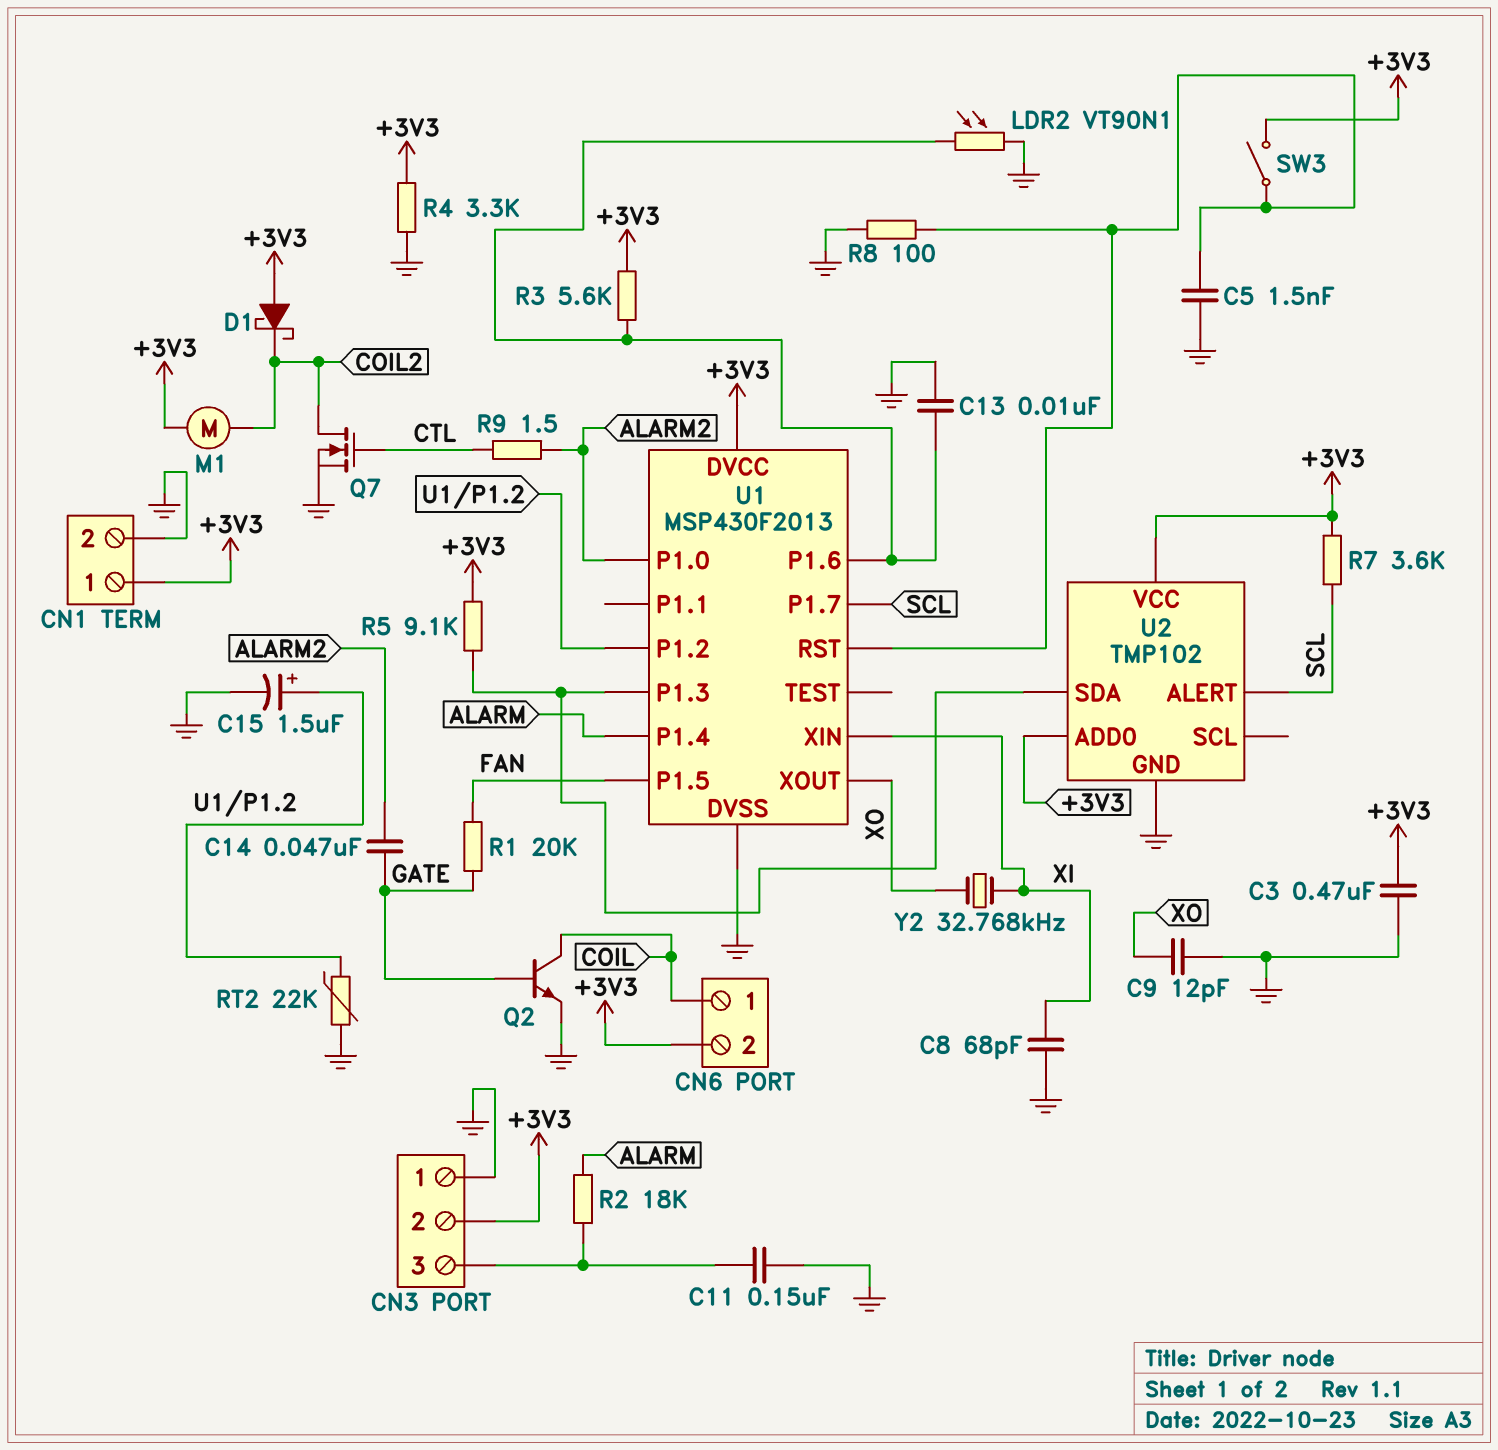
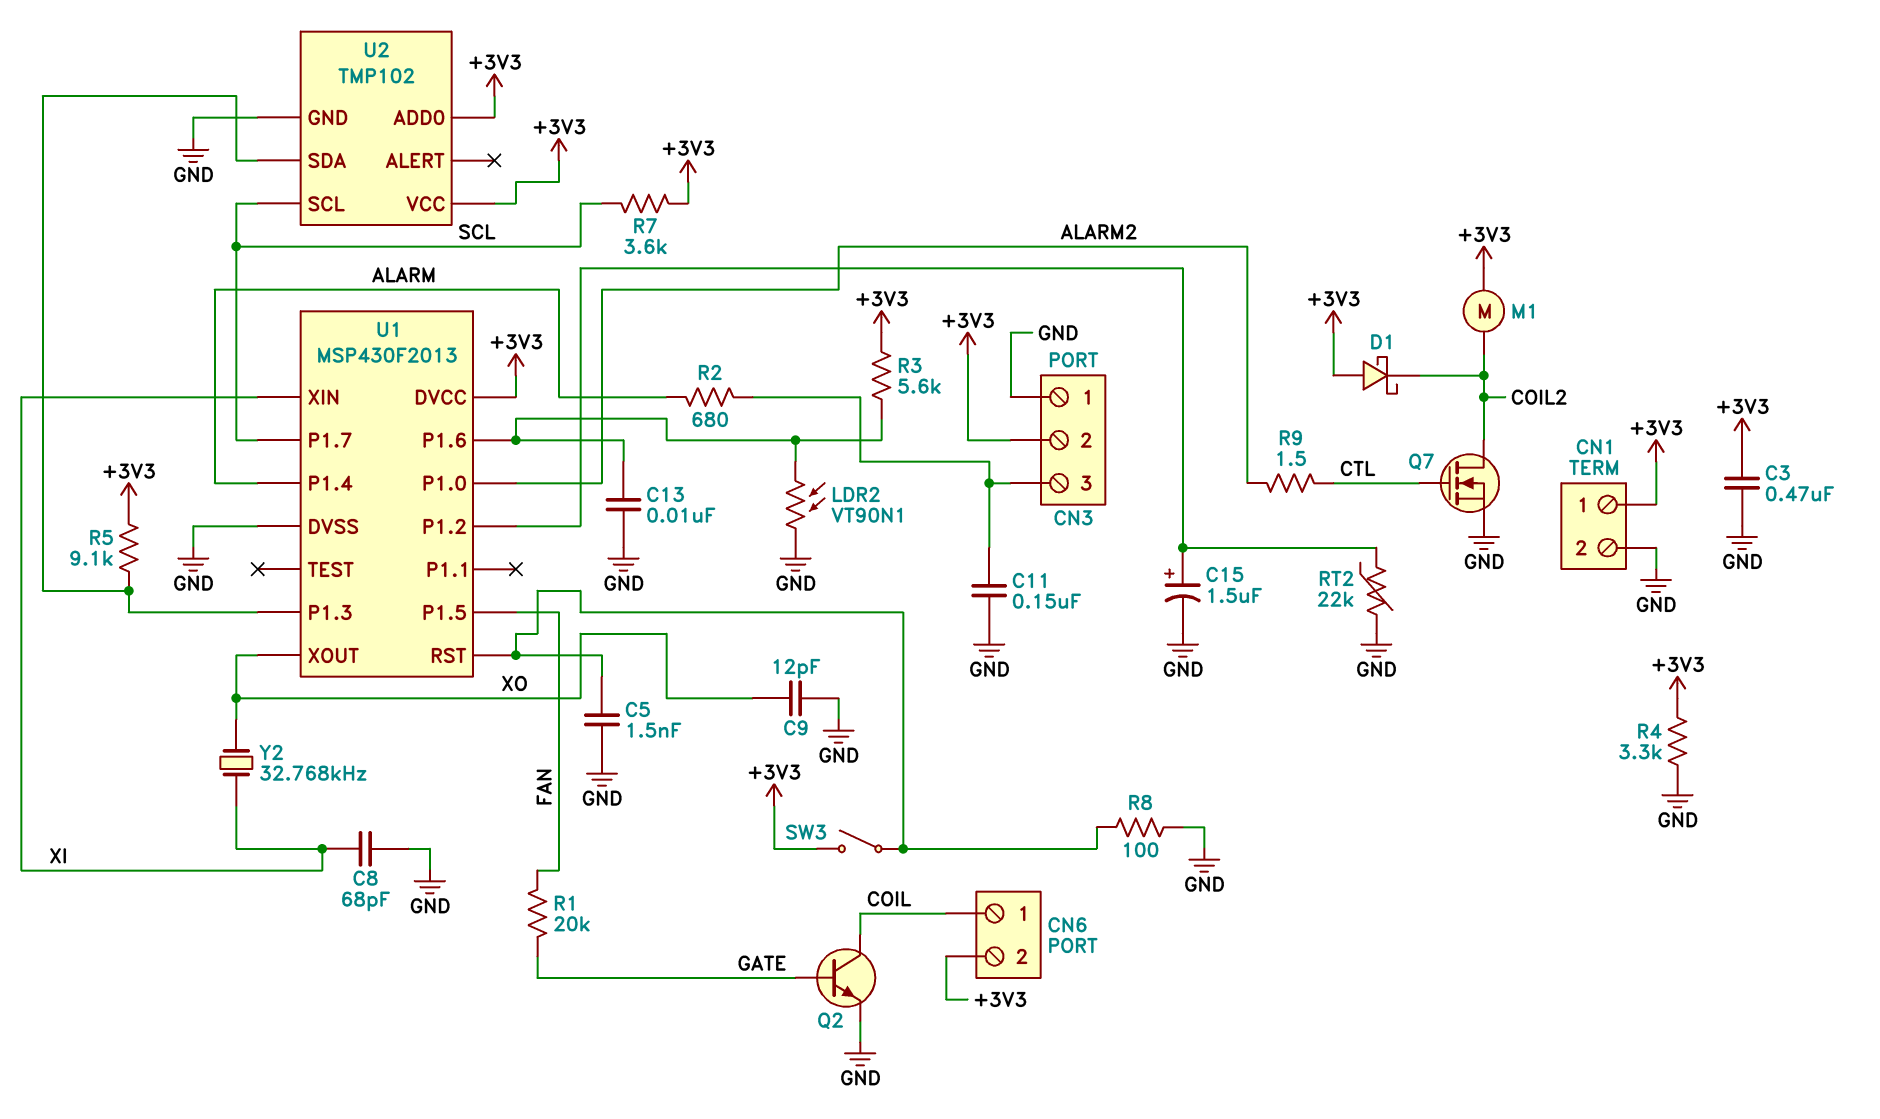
C14: 47nF (ALARM2, GATE) -> none
R2: 18k (ALARM, CN3/3) -> 680 (ALARM, CN3/3)
U2 pin ALERT: SCL -> none
U2 pin SCL: none -> SCL

